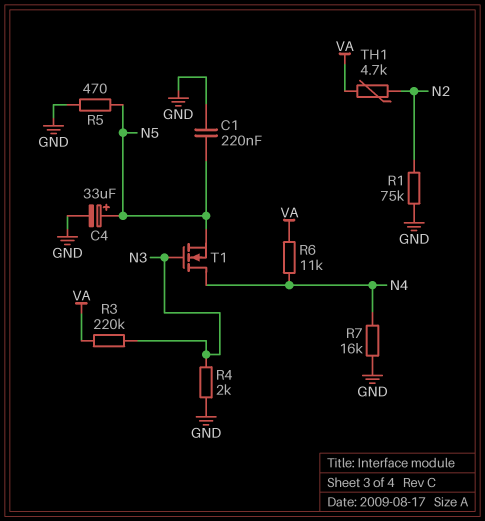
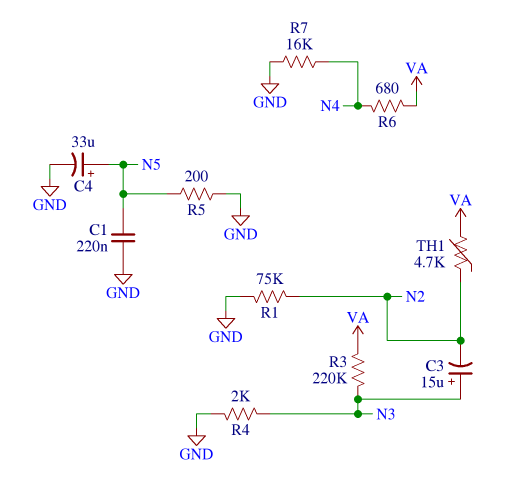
C3: none -> 15uF (plus N3, minus N2)
R5: 470 (GND, N5) -> 200 (GND, N5)
R6: 11k (N4, VA) -> 680 (N4, VA)
T1: NMOS (G N3, D N4, S N5) -> none

